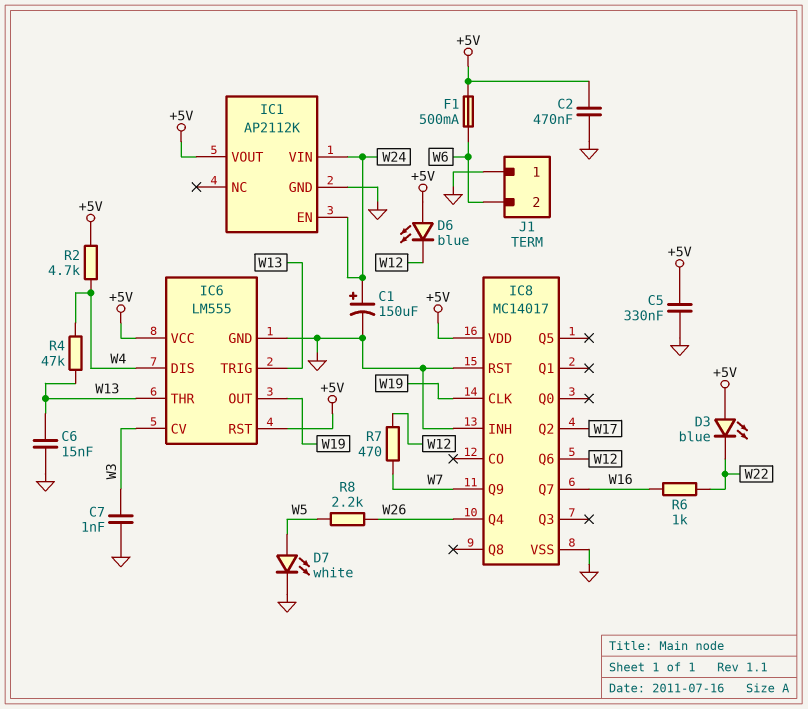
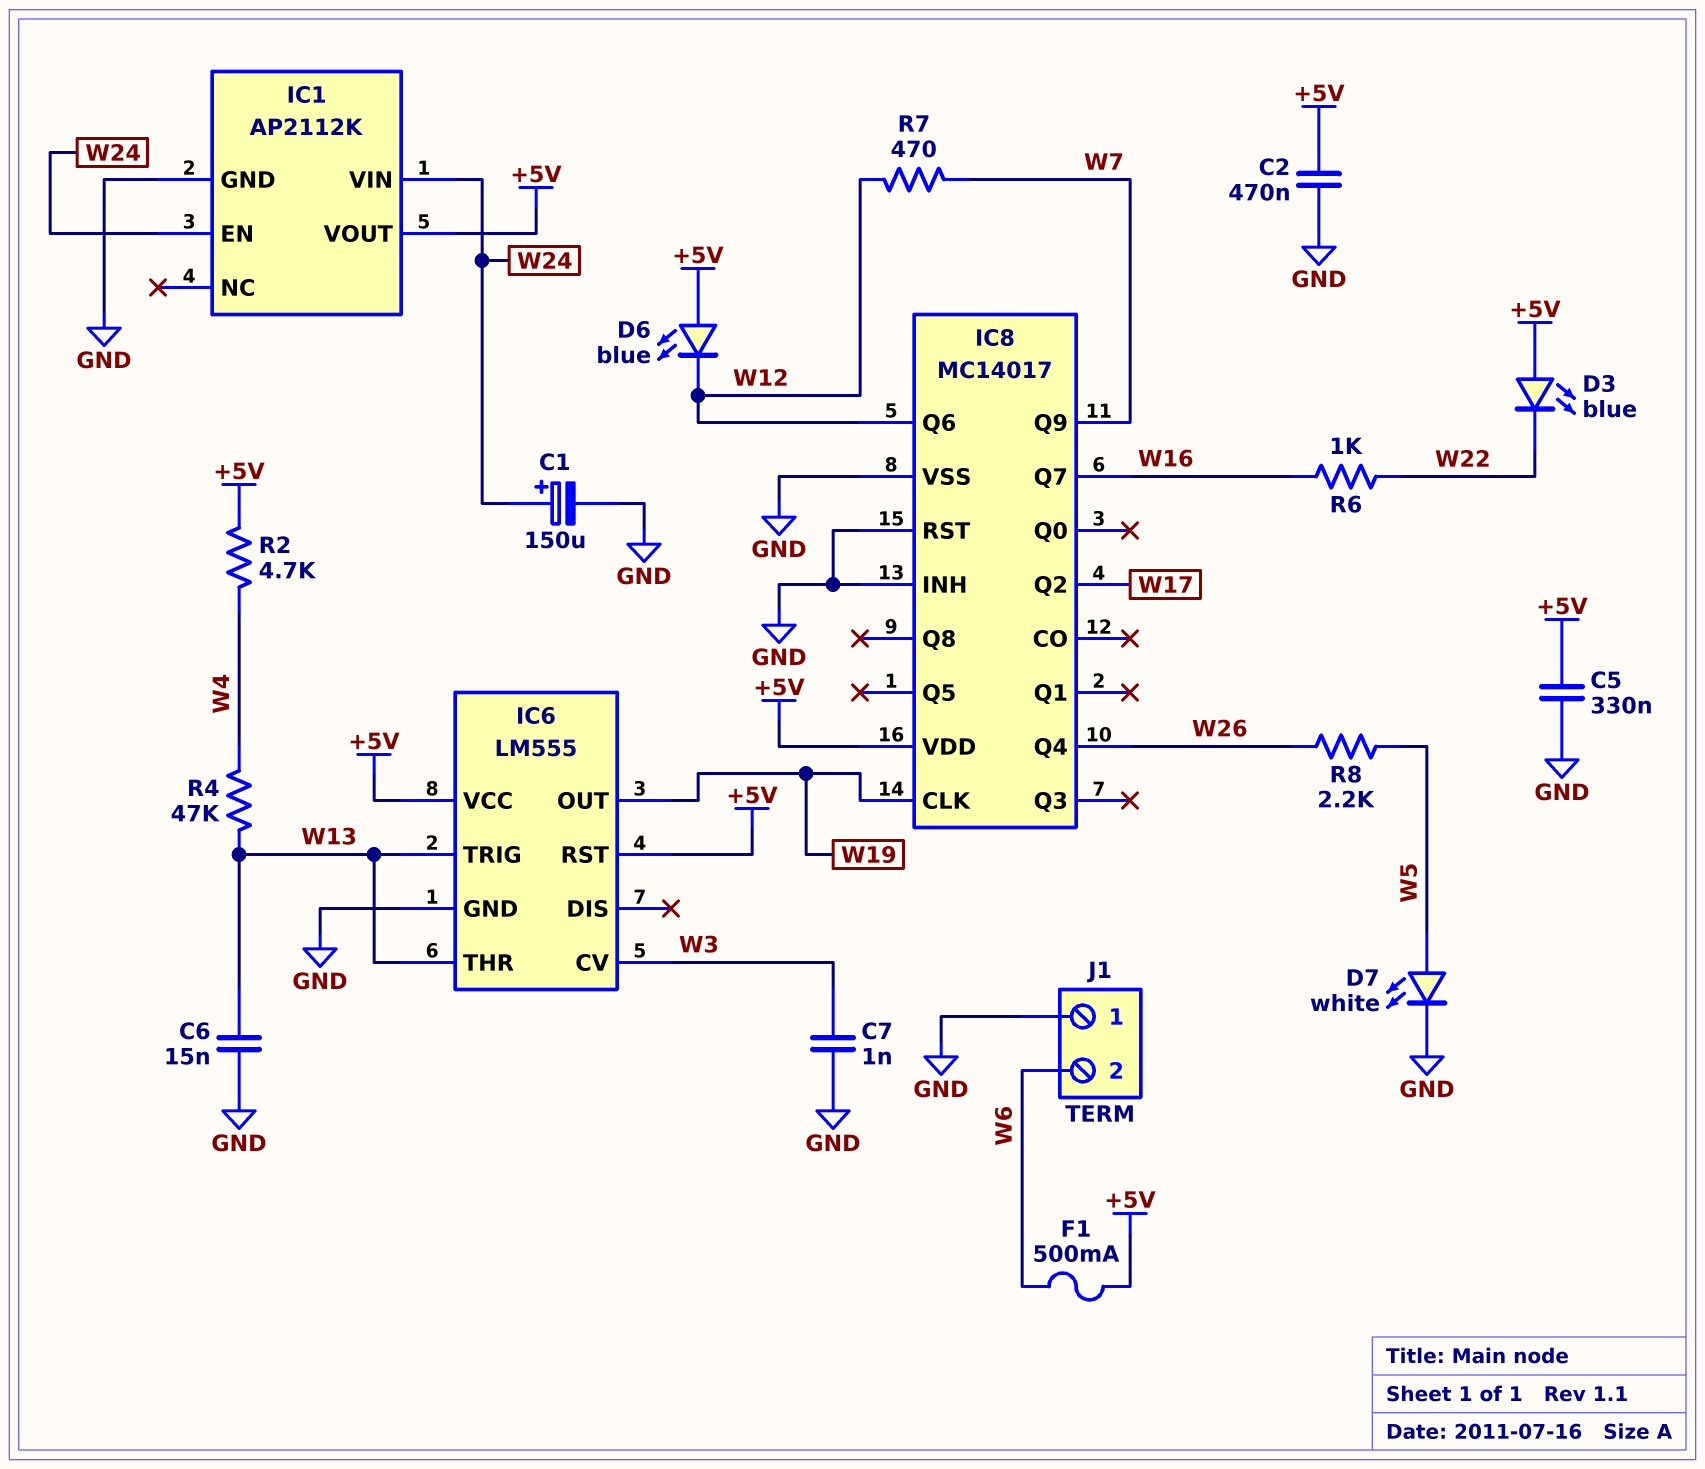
IC6 pin DIS: W4 -> none

